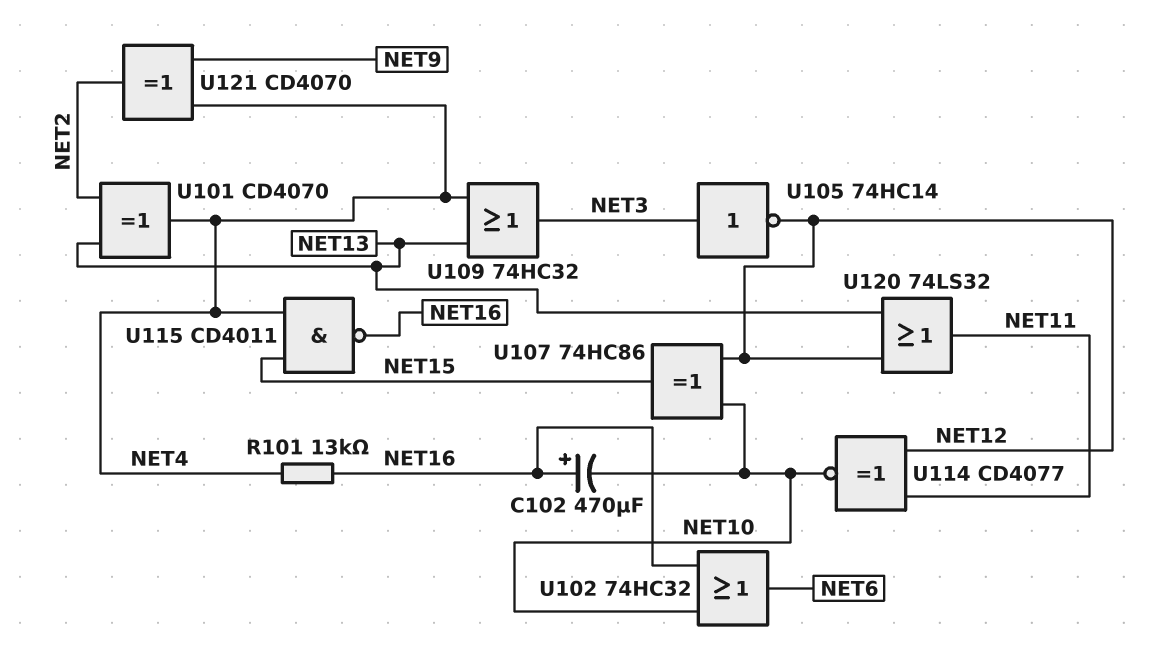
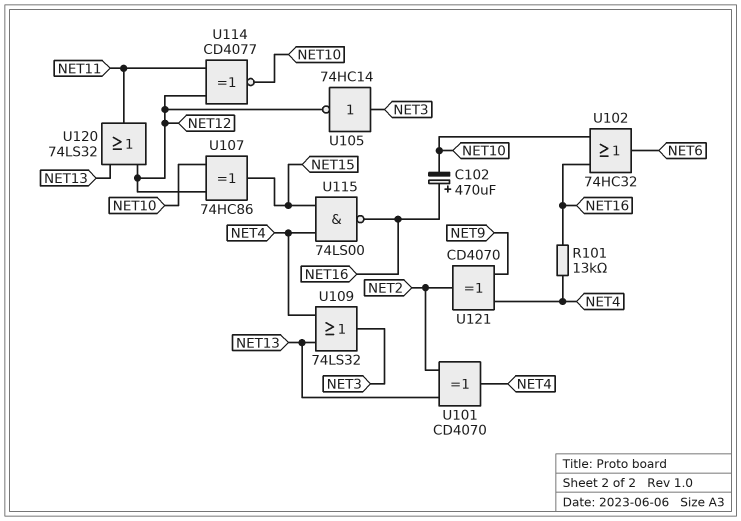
U109: OR 74HC32 (in NET4, in NET13, out NET3) -> OR 74LS32 (in NET4, in NET13, out NET3)
U115: NAND CD4011 (in NET4, in NET15, out NET16) -> NAND 74LS00 (in NET4, in NET15, out NET16)

